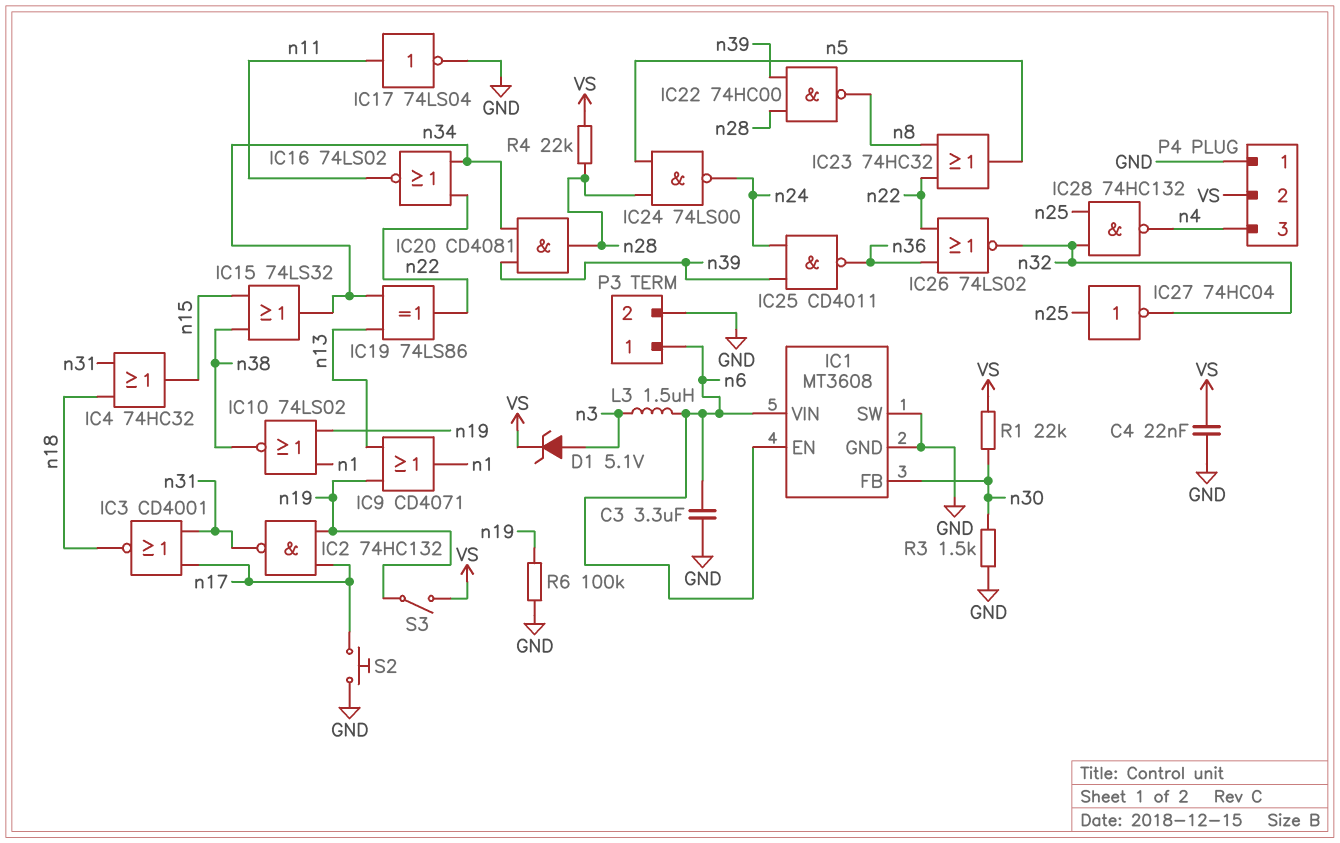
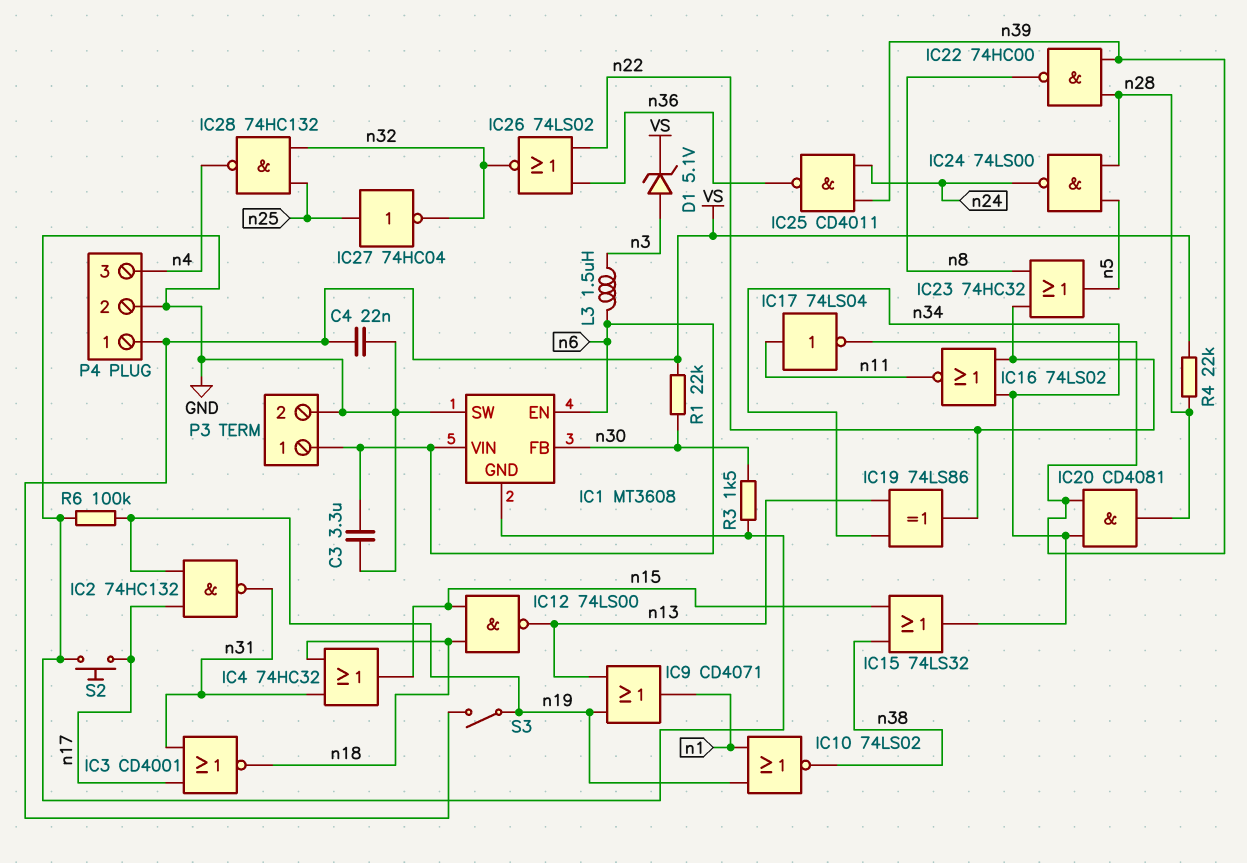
IC12: none -> NAND 74LS00 (in n15, in n18, out n13)
IC17: NOT 74LS04 (in n11, out GND) -> NOT 74LS04 (in n11, out n39)
P4 pin 1: GND -> VS
P4 pin 2: VS -> GND

